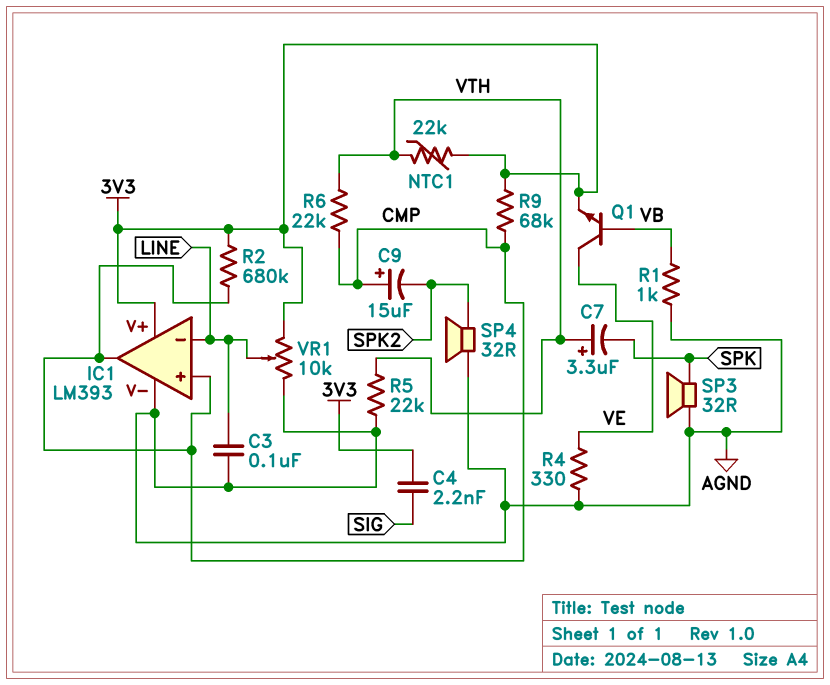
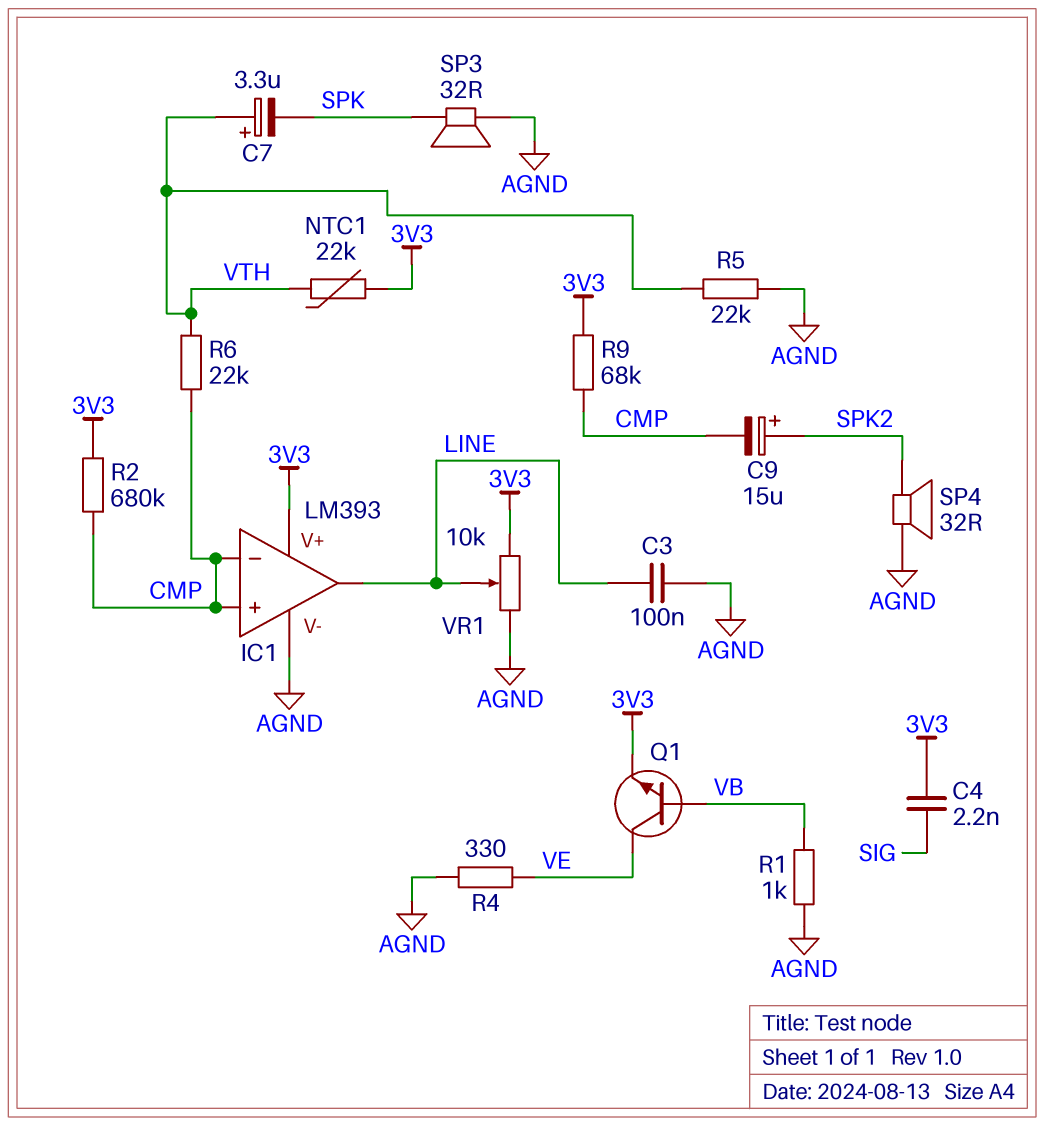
C9: 15uF (plus CMP, minus SPK2) -> 15uF (plus SPK2, minus CMP)
IC1 pin in-: LINE -> CMP
IC1 pin out: CMP -> LINE

